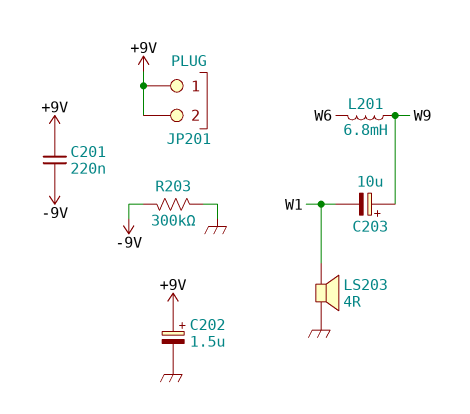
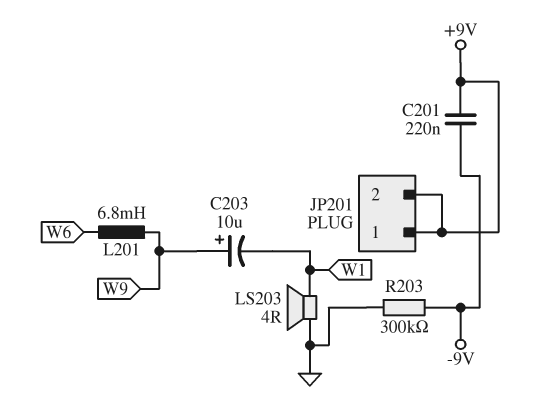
C202: 1.5uF (plus +9V, minus GND) -> none

